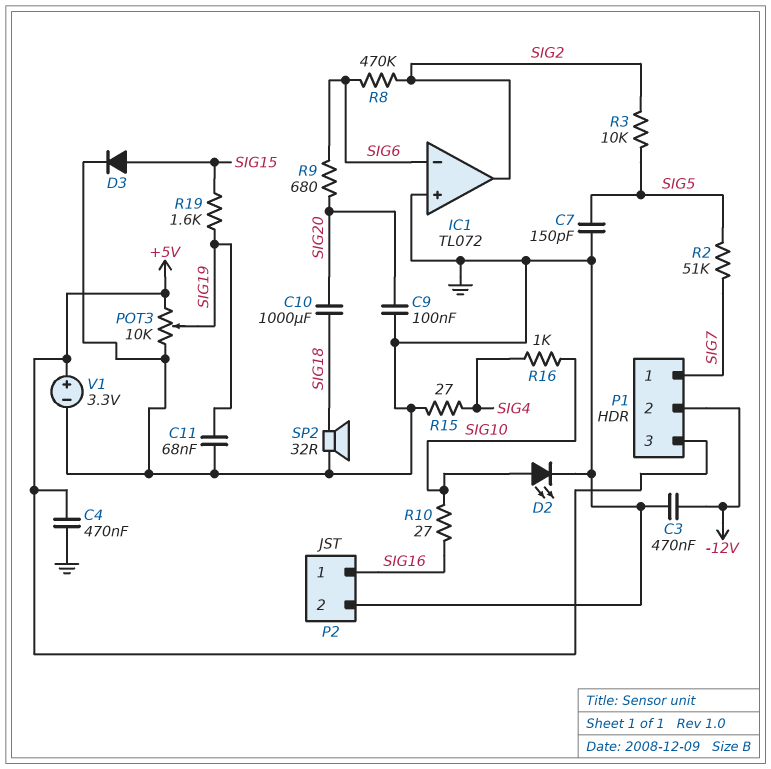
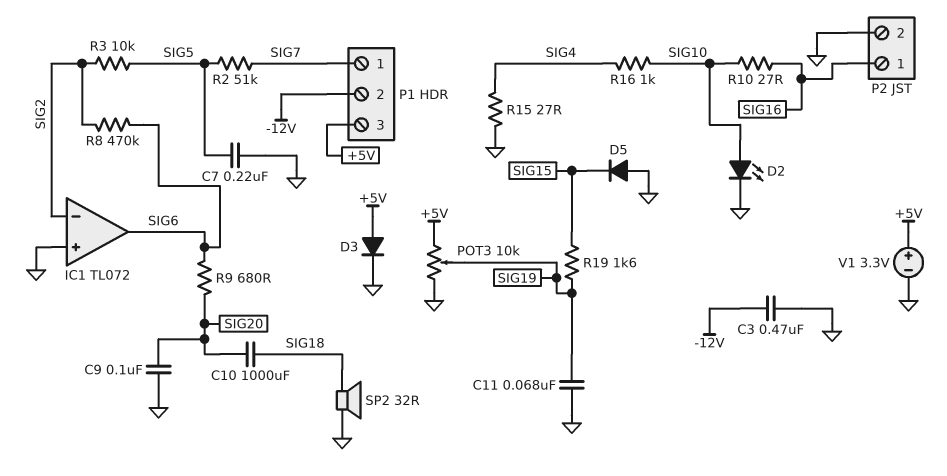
C4: 470nF (+5V, GND) -> none
C7: 150pF (GND, SIG5) -> 220nF (GND, SIG5)
D3: diode (A SIG15, K GND) -> diode (A +5V, K GND)
D5: none -> diode (A GND, K SIG15)
IC1 pin in-: SIG6 -> SIG2
IC1 pin out: SIG2 -> SIG6

